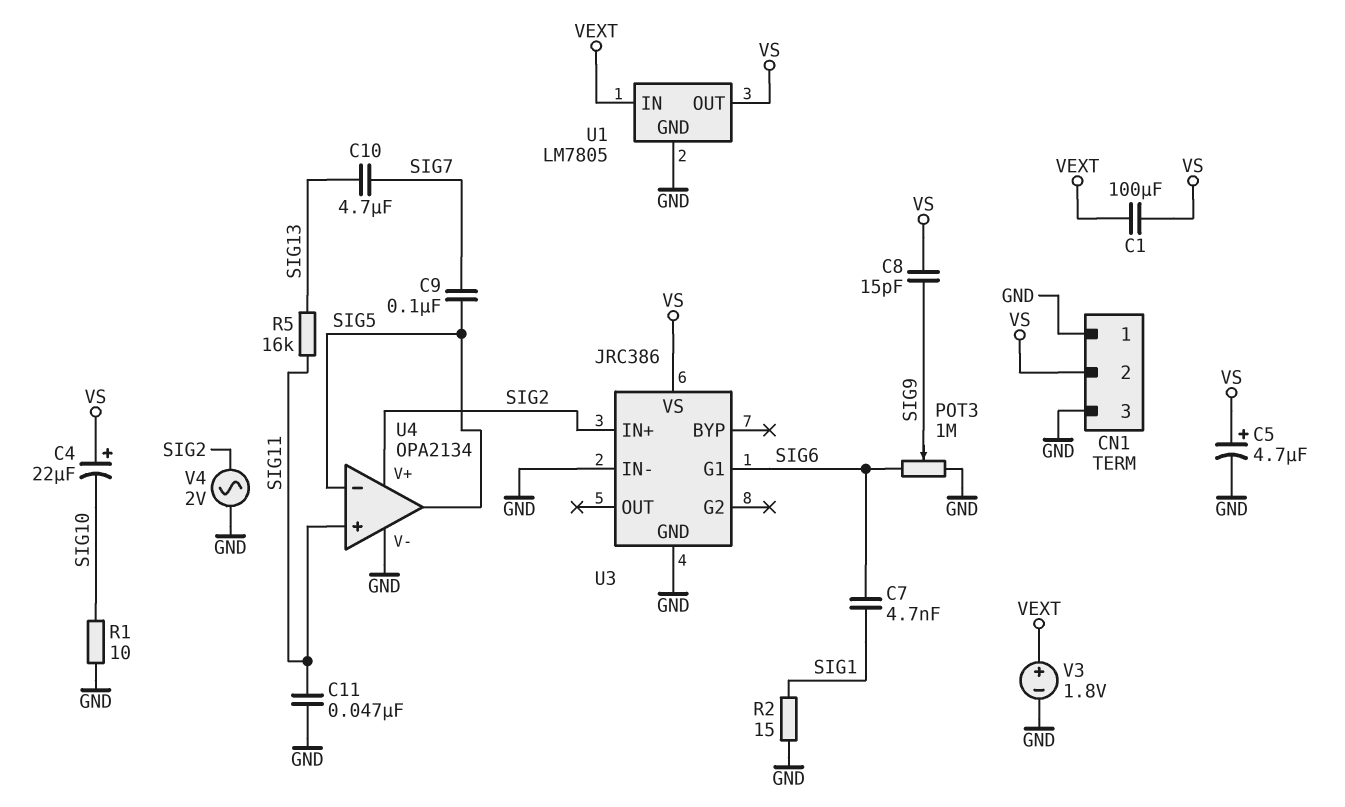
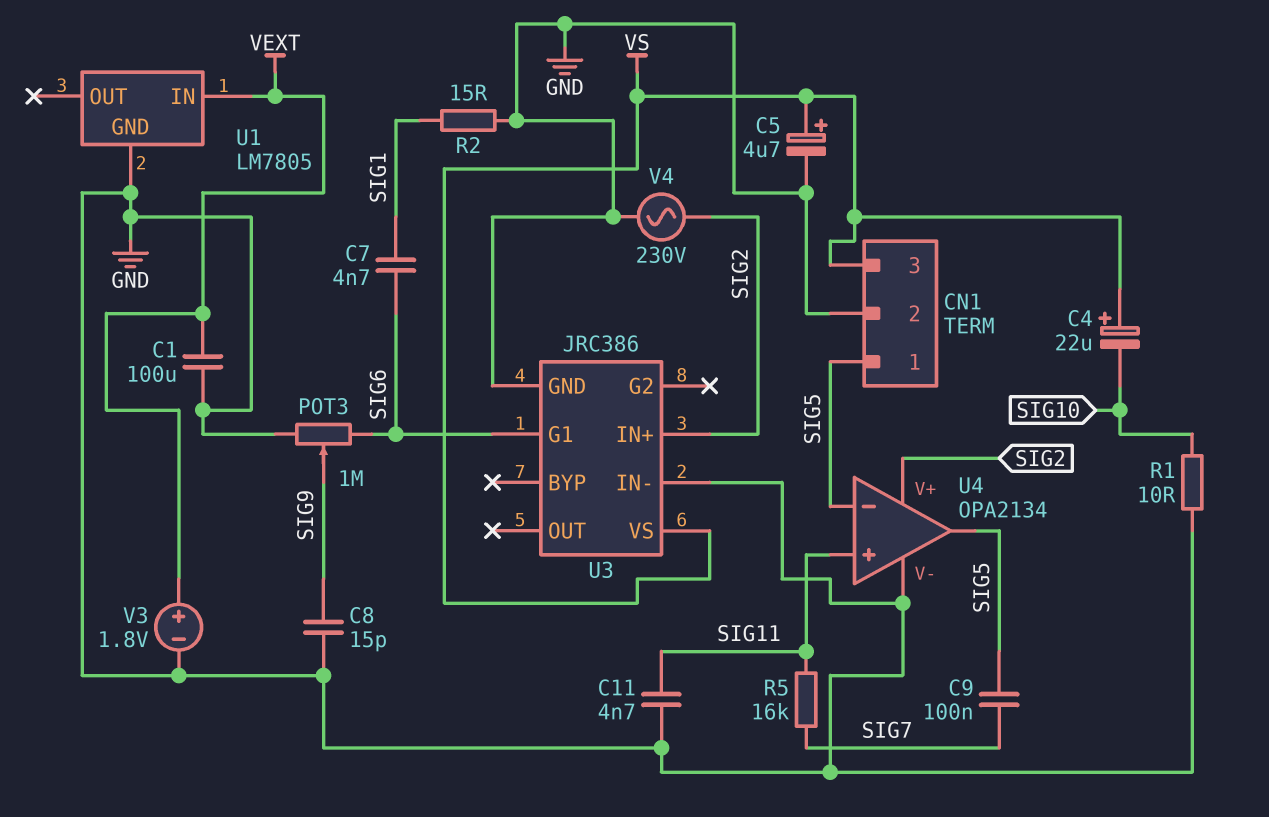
C1: 100uF (VEXT, VS) -> 100uF (GND, VEXT)
C8: 15pF (SIG9, VS) -> 15pF (GND, SIG9)
C10: 4.7uF (SIG7, SIG13) -> none
C11: 47nF (GND, SIG11) -> 4.7nF (GND, SIG11)
CN1 pin 1: GND -> SIG5
CN1 pin 2: VS -> GND
CN1 pin 3: GND -> VS
R5: 16k (SIG11, SIG13) -> 16k (SIG7, SIG11)
U1 pin OUT: VS -> none
V4: AC 2V (GND, SIG2) -> AC 230V (GND, SIG2)

